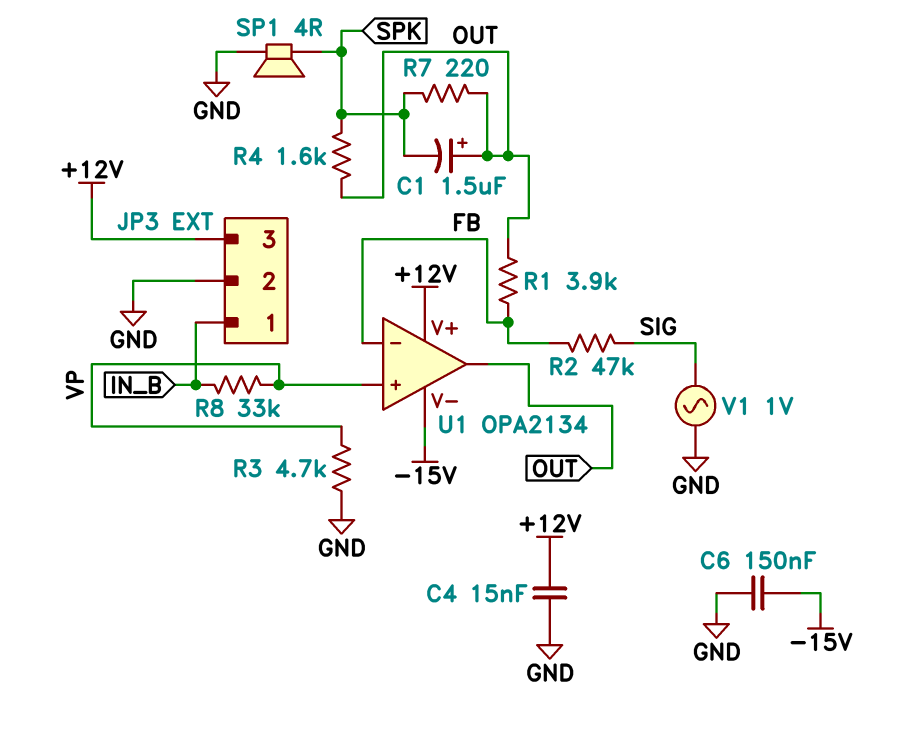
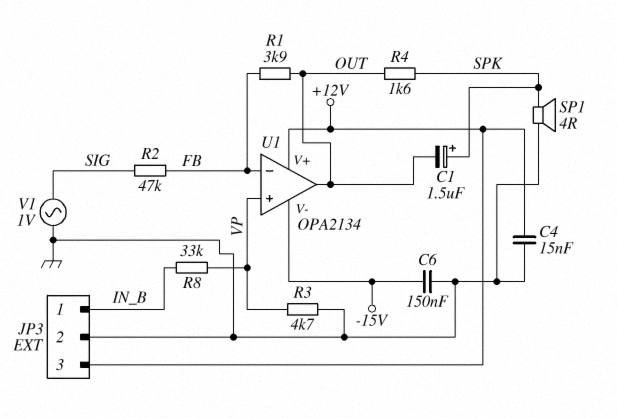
C1: 1.5uF (plus OUT, minus SPK) -> 1.5uF (plus SPK, minus OUT)
R7: 220 (OUT, SPK) -> none

